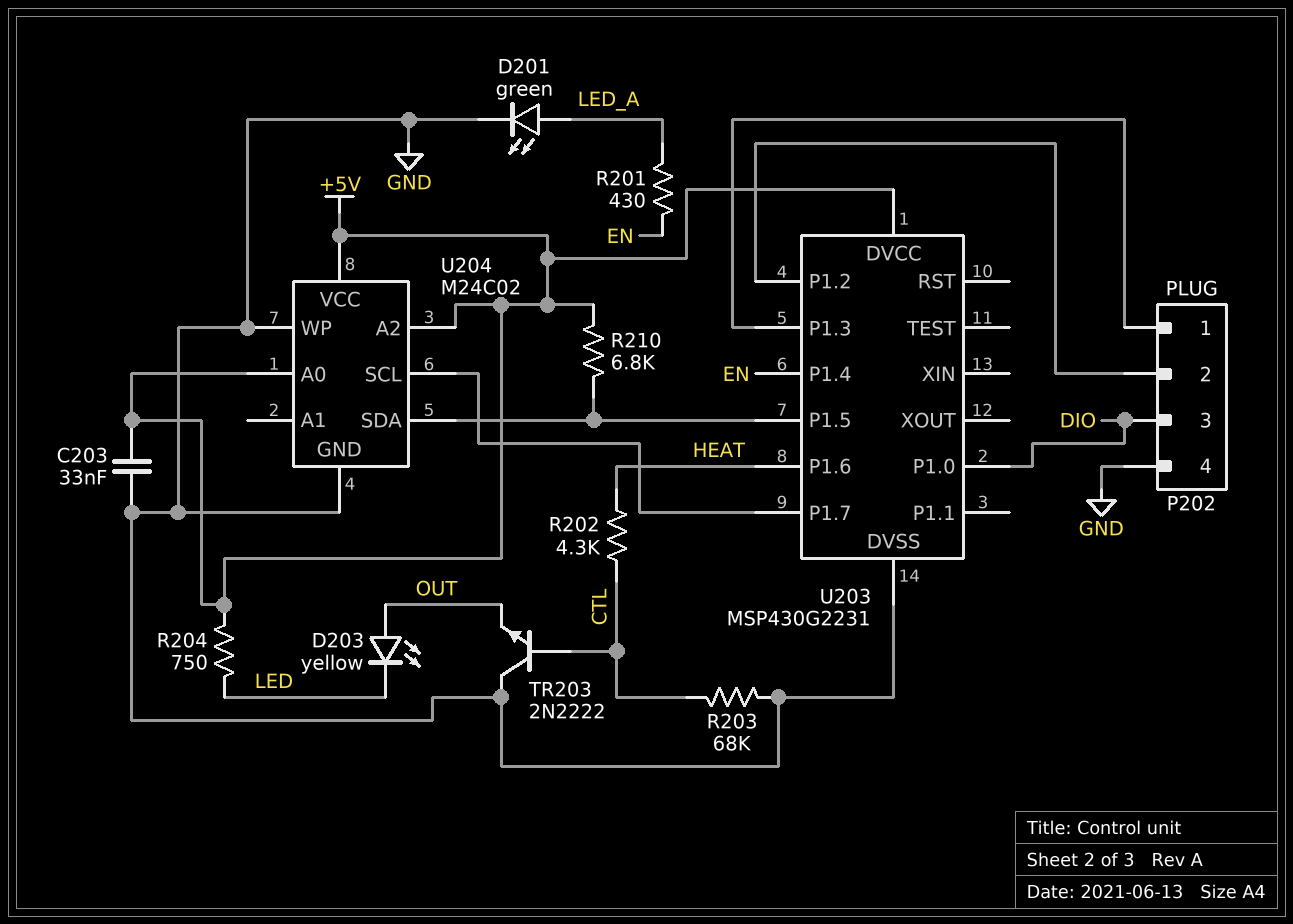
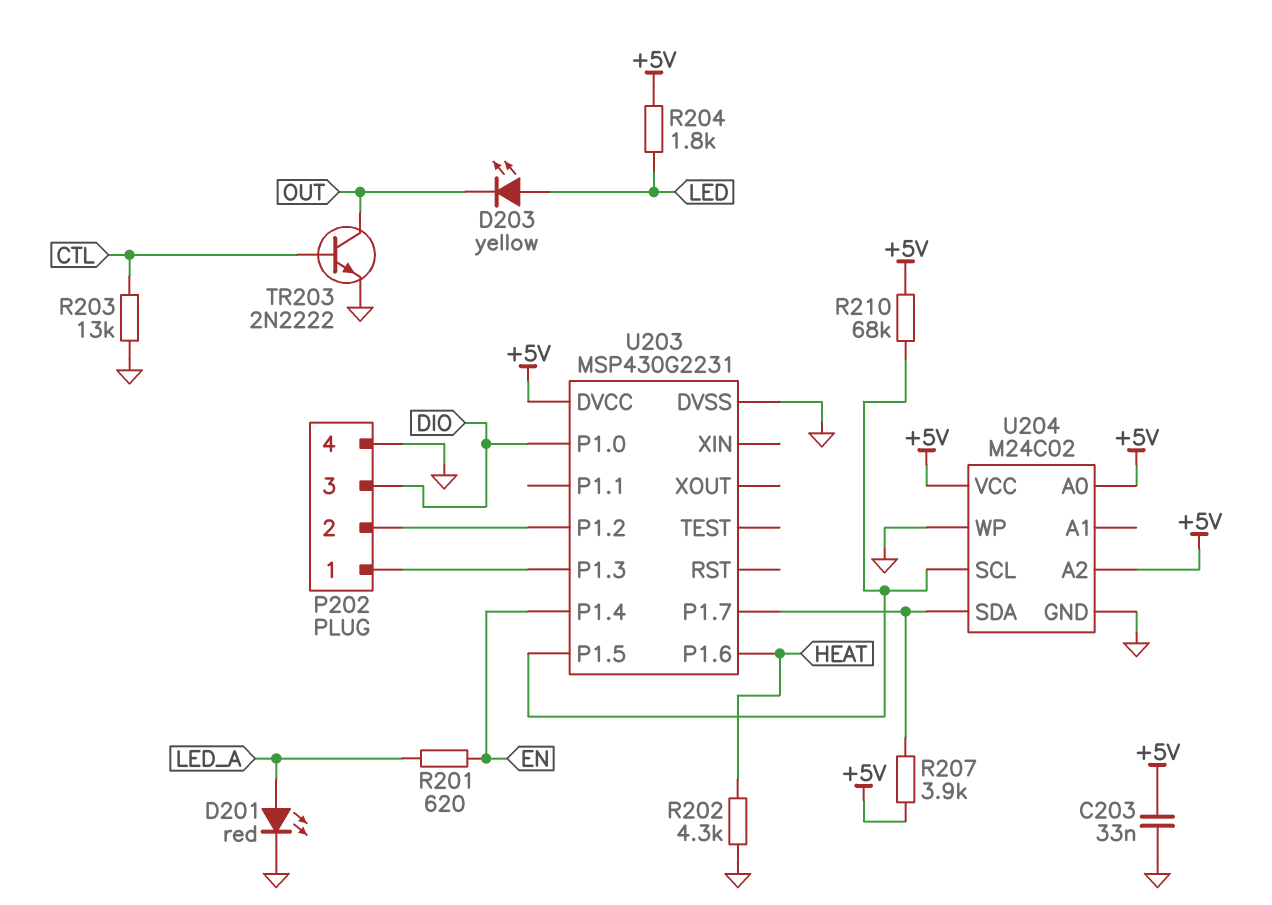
D201: LED green (A LED_A, K GND) -> LED red (A LED_A, K GND)
D203: LED yellow (A OUT, K LED) -> LED yellow (A LED, K OUT)
R201: 430 (EN, LED_A) -> 620 (EN, LED_A)
R202: 4.3k (CTL, HEAT) -> 4.3k (GND, HEAT)
R203: 68k (CTL, GND) -> 13k (CTL, GND)
R204: 750 (+5V, LED) -> 1.8k (+5V, LED)
R207: none -> 3.9k (+5V, U203/P1.7)
R210: 6.8k (+5V, U203/P1.5) -> 68k (+5V, U203/P1.5)
TR203: NPN 2N2222 (B CTL, C GND, E OUT) -> NPN 2N2222 (B CTL, C OUT, E GND)
U204 pin SCL: U203/P1.7 -> U203/P1.5
U204 pin SDA: U203/P1.5 -> U203/P1.7

